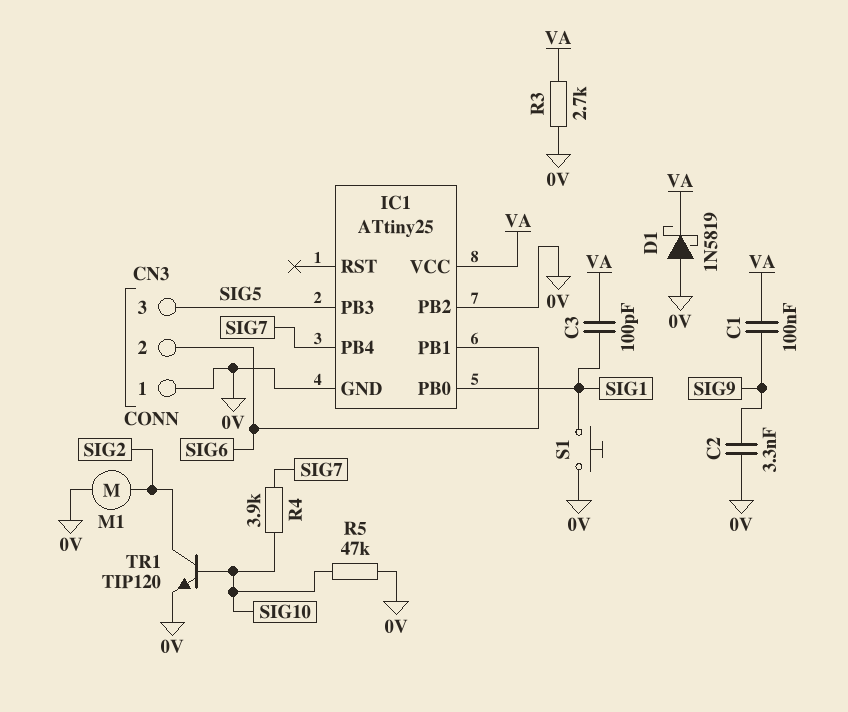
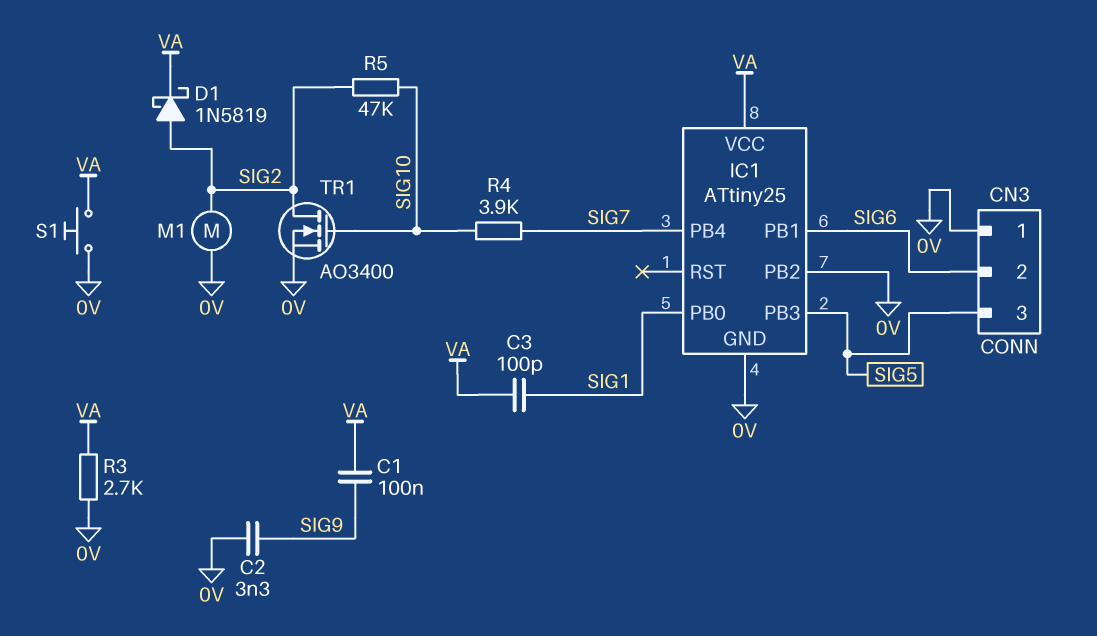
D1: schottky 1N5819 (A 0V, K VA) -> schottky 1N5819 (A SIG2, K VA)
R5: 47k (0V, SIG10) -> 47k (SIG2, SIG10)
S1: button (0V, SIG1) -> button (0V, VA)
TR1: NPN TIP120 (B SIG10, C SIG2, E 0V) -> NMOS AO3400 (G SIG10, D SIG2, S 0V)

